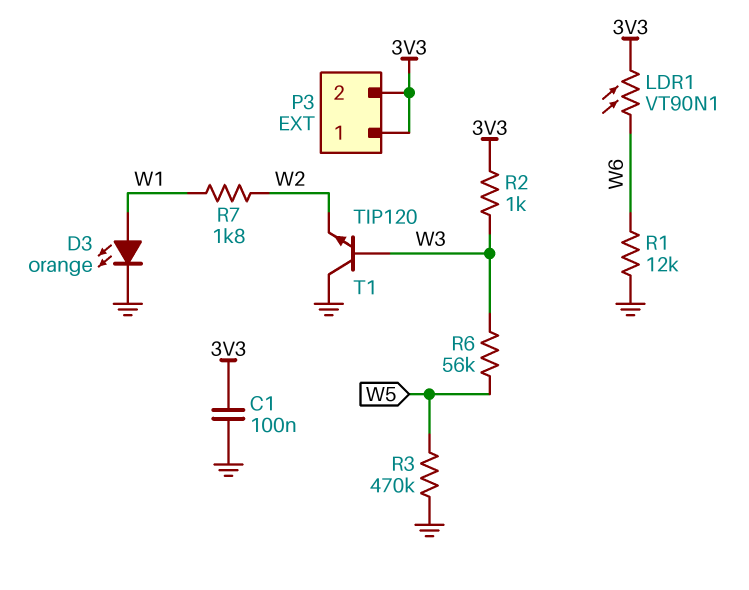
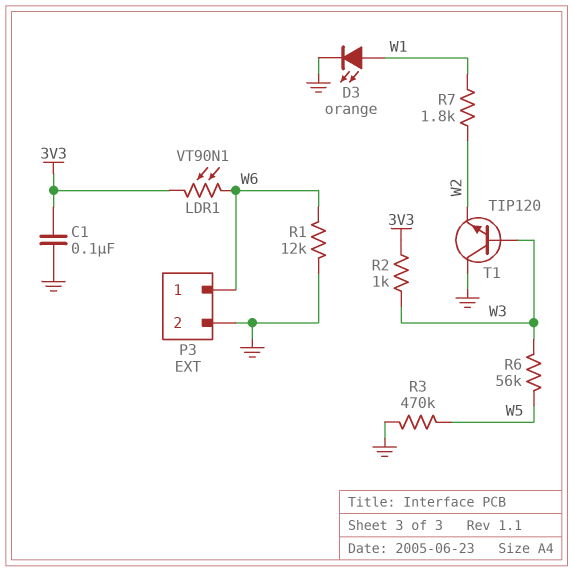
P3 pin 1: 3V3 -> W6
P3 pin 2: 3V3 -> GND

